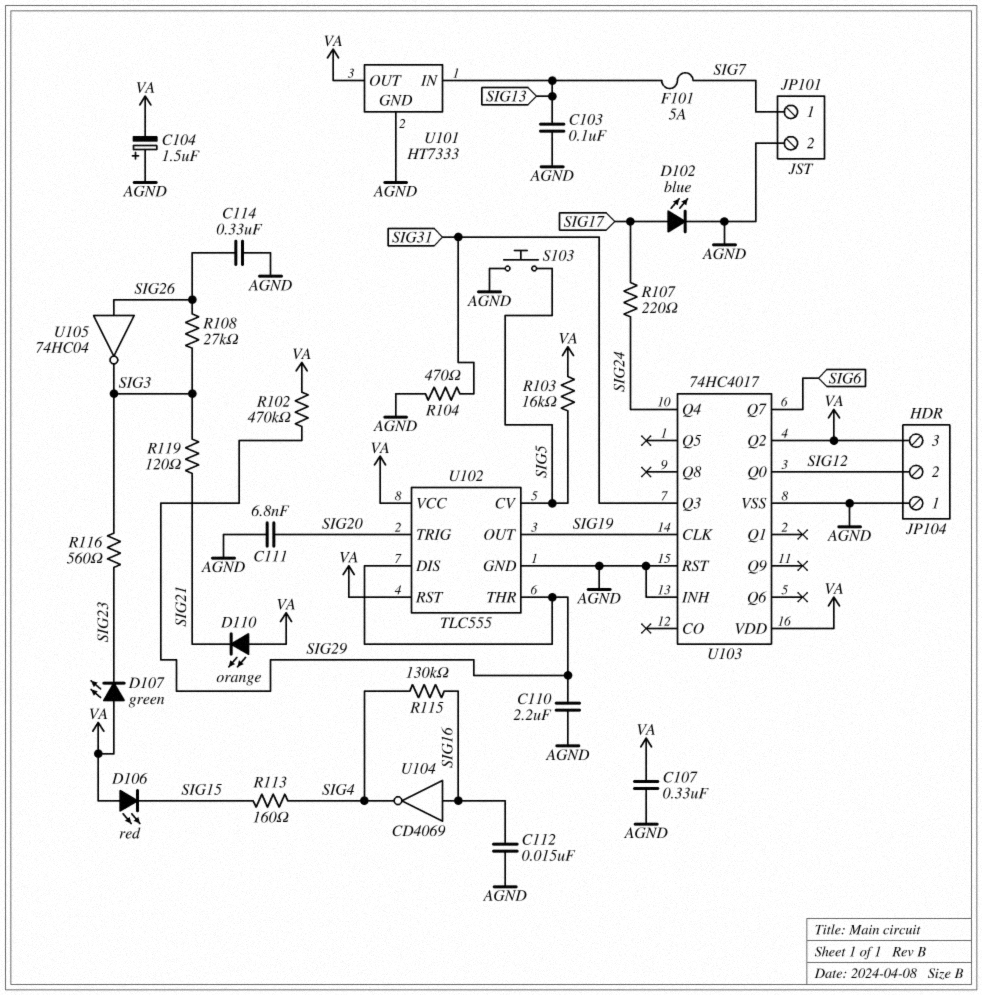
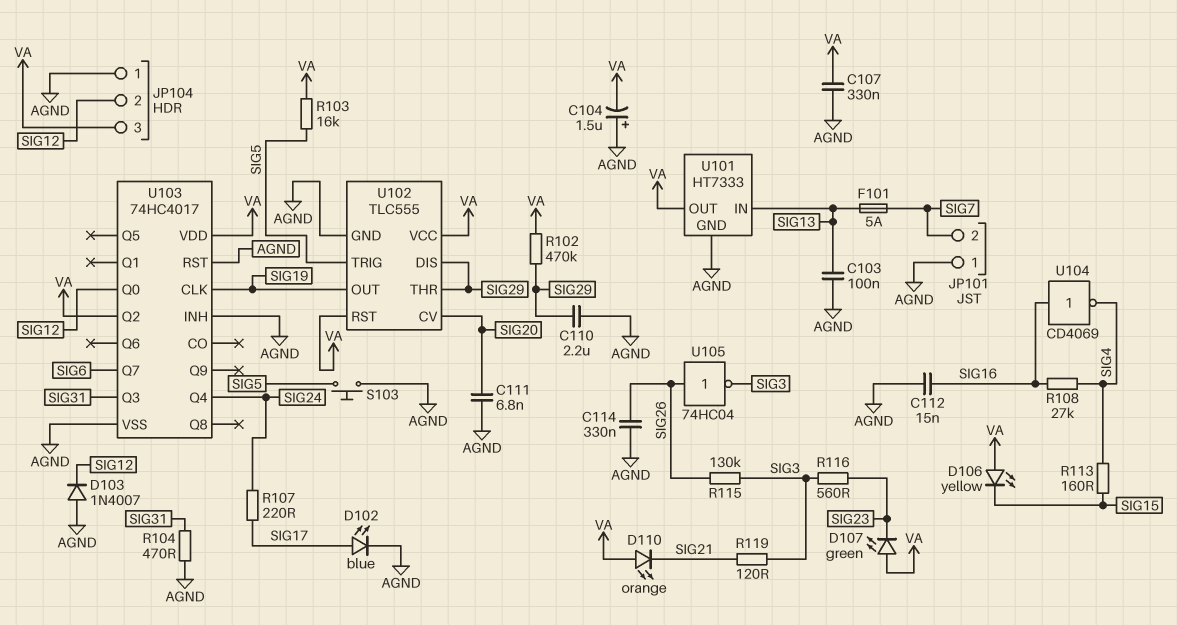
D103: none -> diode 1N4007 (A AGND, K SIG12)
D106: LED red (A VA, K SIG15) -> LED yellow (A VA, K SIG15)
JP101 pin 1: SIG7 -> AGND
JP101 pin 2: AGND -> SIG7
R108: 27k (SIG3, SIG26) -> 27k (SIG4, SIG16)
R115: 130k (SIG4, SIG16) -> 130k (SIG3, SIG26)
U102 pin CV: SIG5 -> SIG20
U102 pin TRIG: SIG20 -> SIG5

